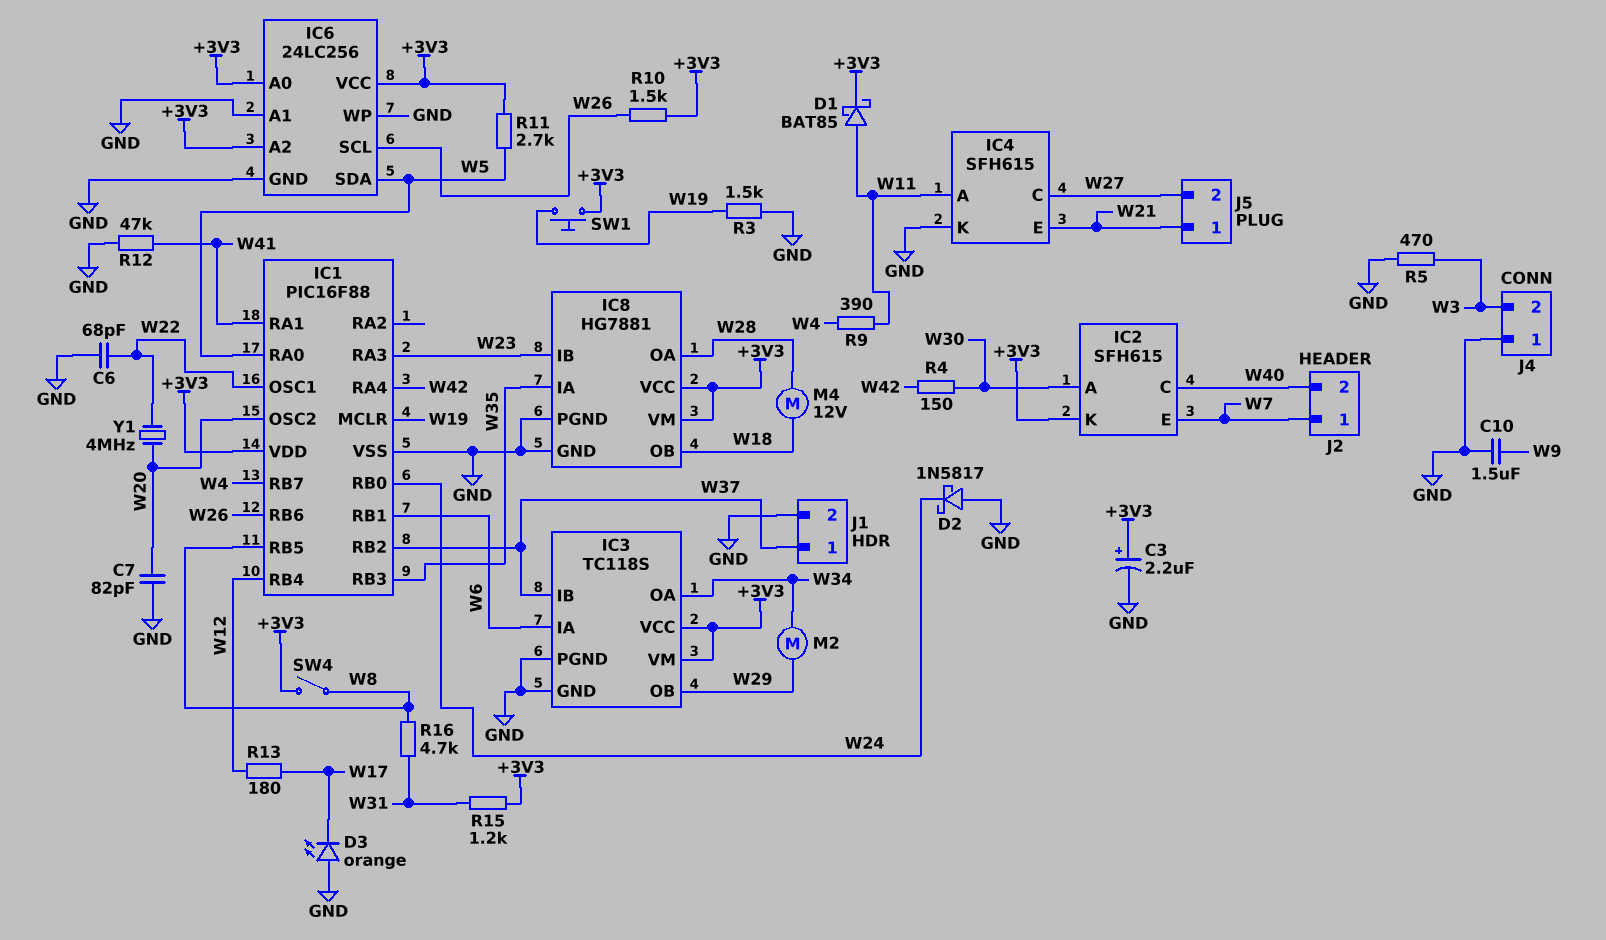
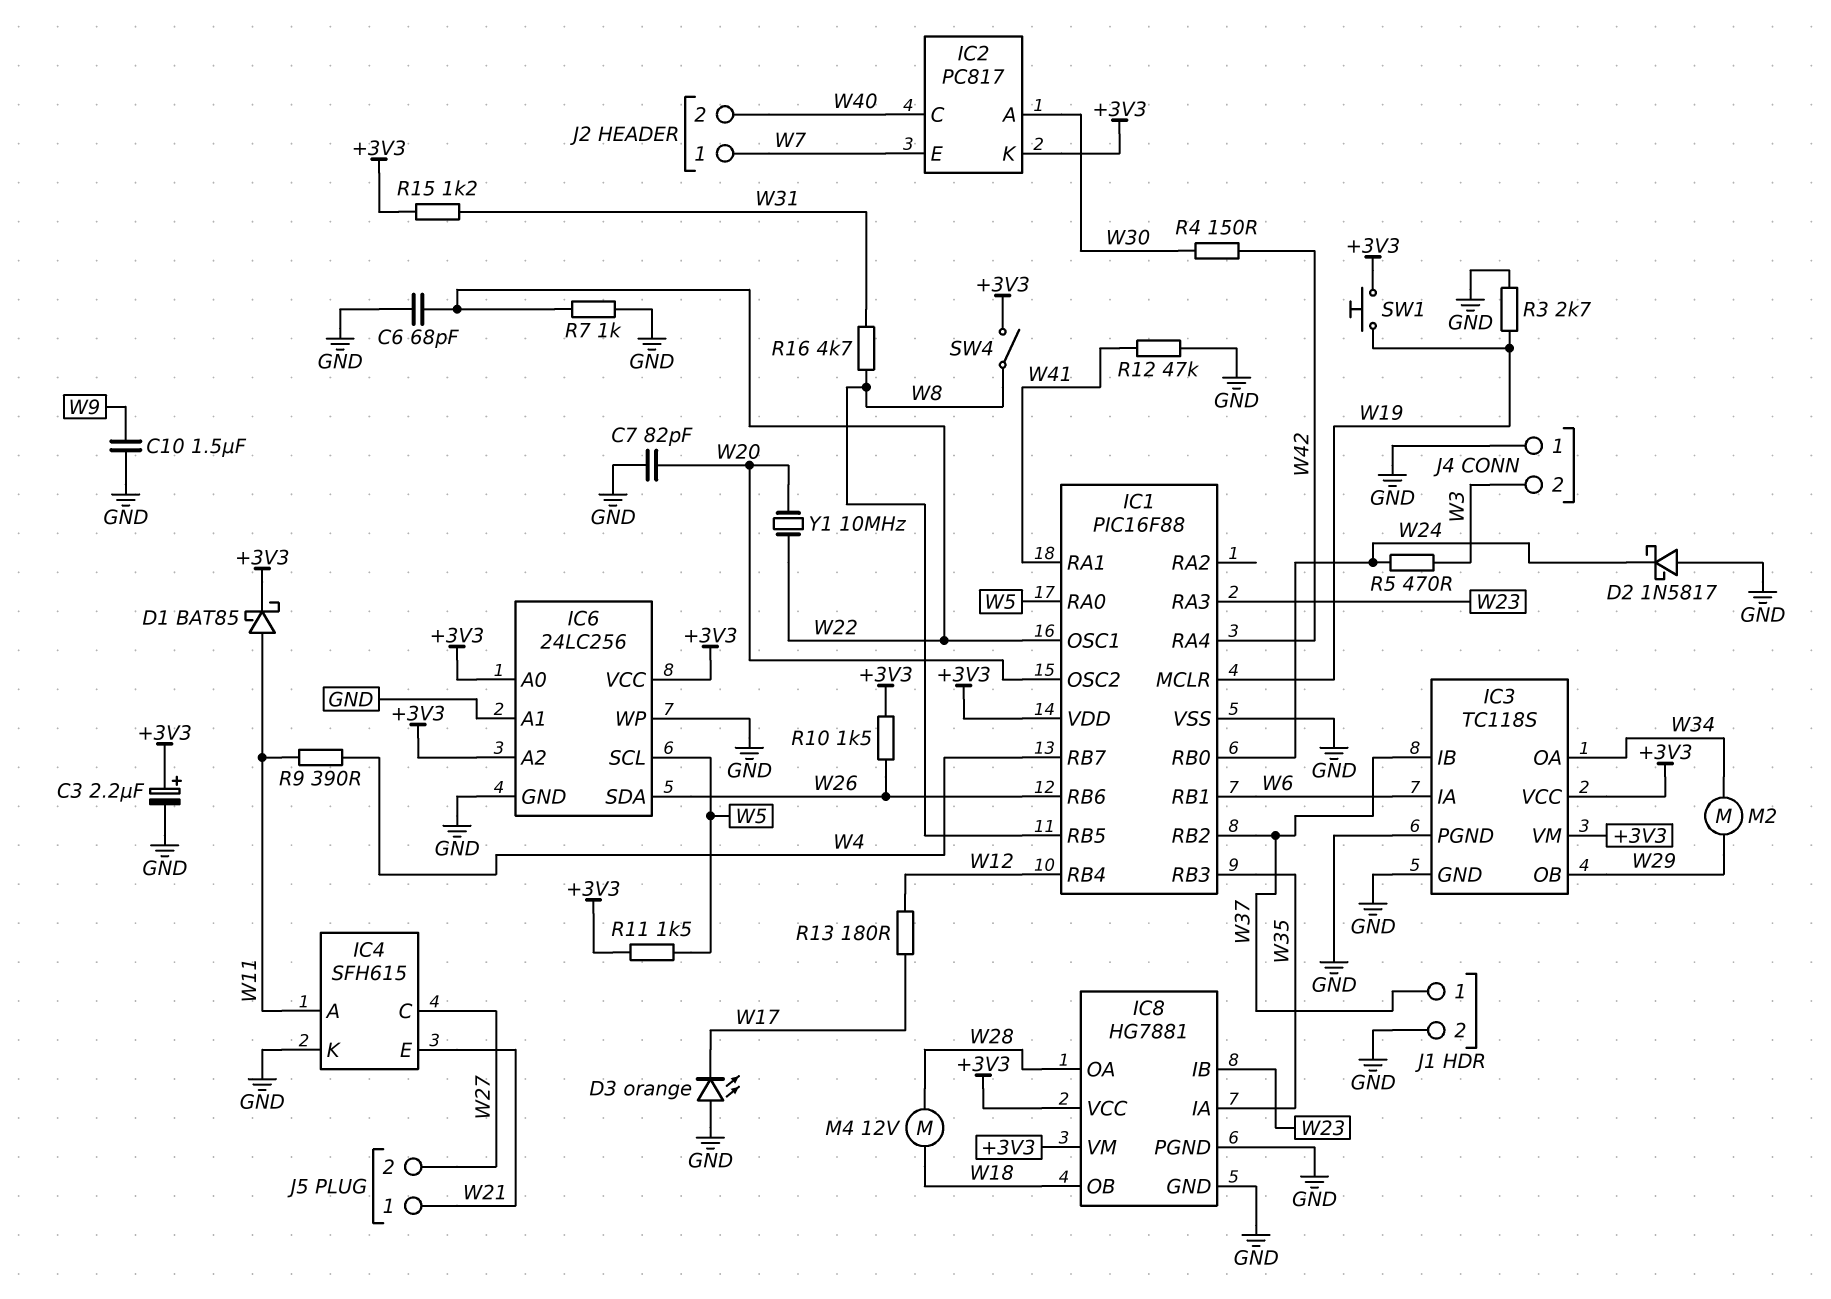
IC2: SFH615 -> PC817
IC6 pin SCL: W26 -> W5
IC6 pin SDA: W5 -> W26
R3: 1.5k (GND, W19) -> 2.7k (GND, W19)
R5: 470 (GND, W3) -> 470 (W3, W24)
R7: none -> 1k (GND, W22)
R11: 2.7k (+3V3, W5) -> 1.5k (+3V3, W5)
Y1: 4MHz (W20, W22) -> 10MHz (W20, W22)

